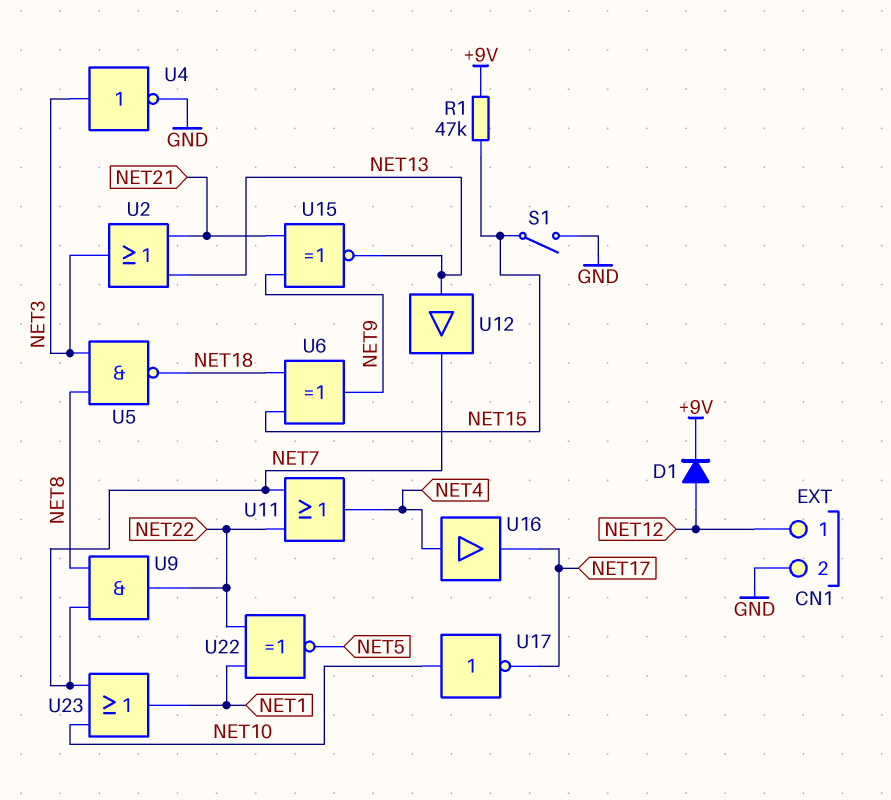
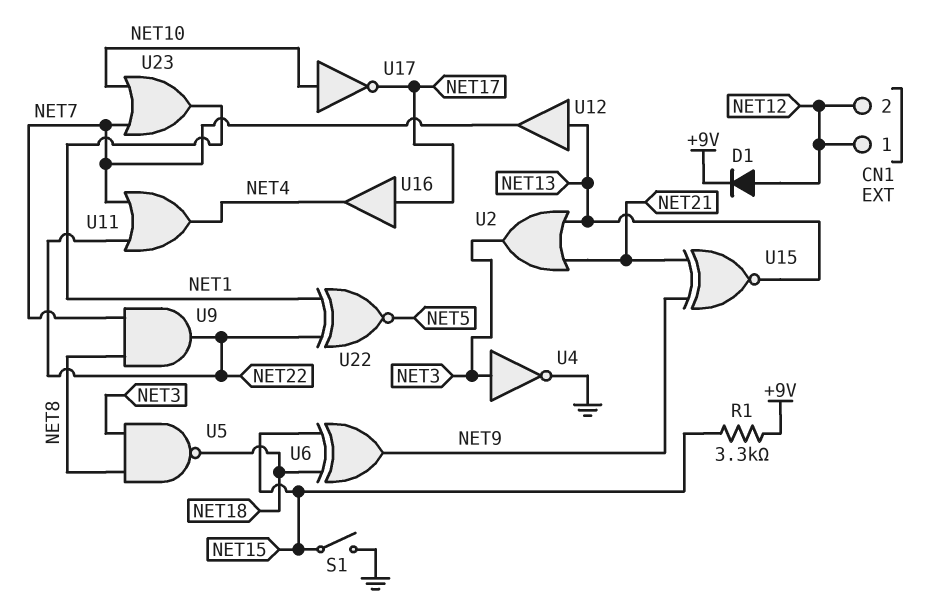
CN1 pin 2: GND -> NET12
R1: 47k (+9V, NET15) -> 3.3k (+9V, NET15)
U16: buffer (in NET4, out NET17) -> buffer (in NET17, out NET4)

